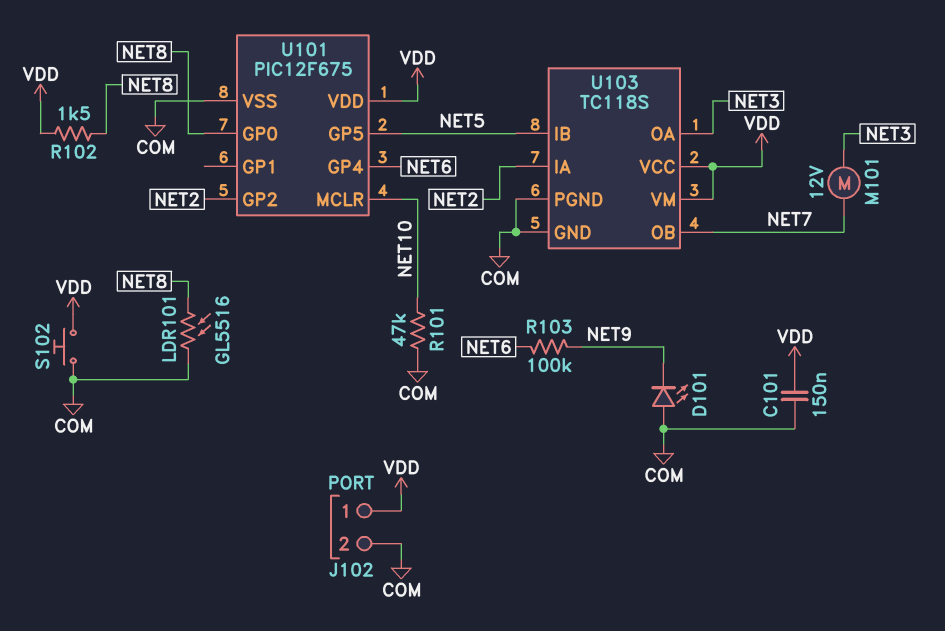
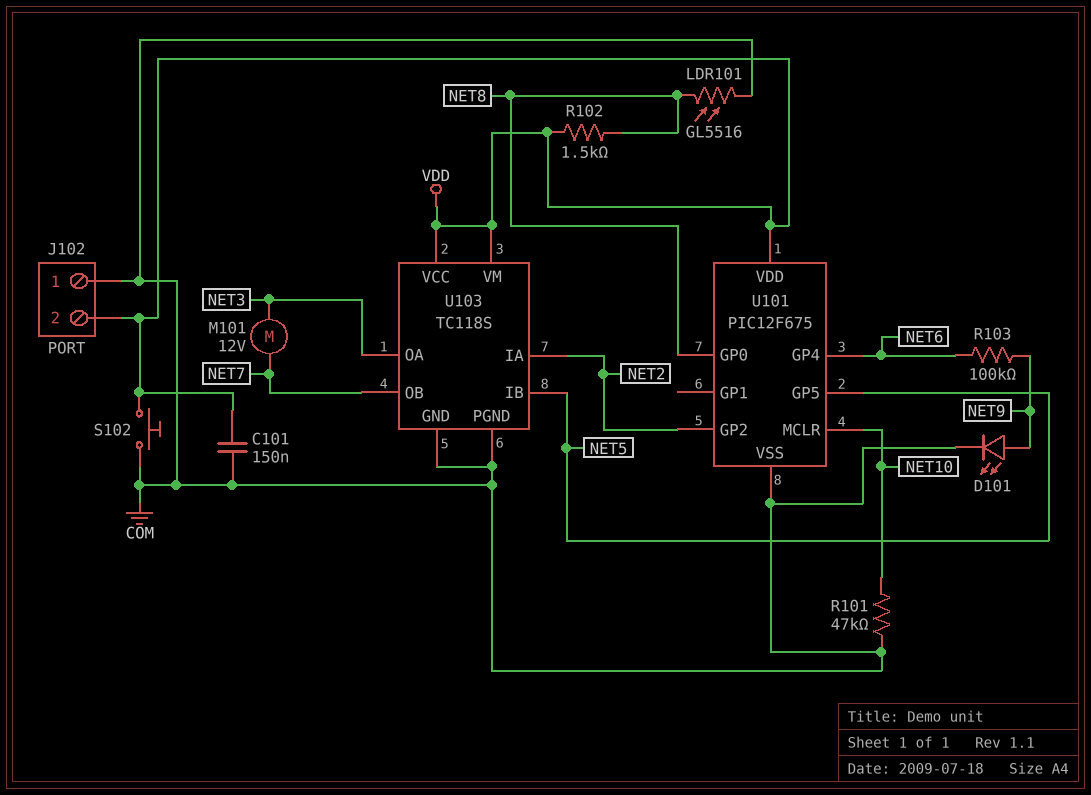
D101: LED (A COM, K NET9) -> LED (A NET9, K COM)
J102 pin 1: VDD -> COM
J102 pin 2: COM -> VDD

